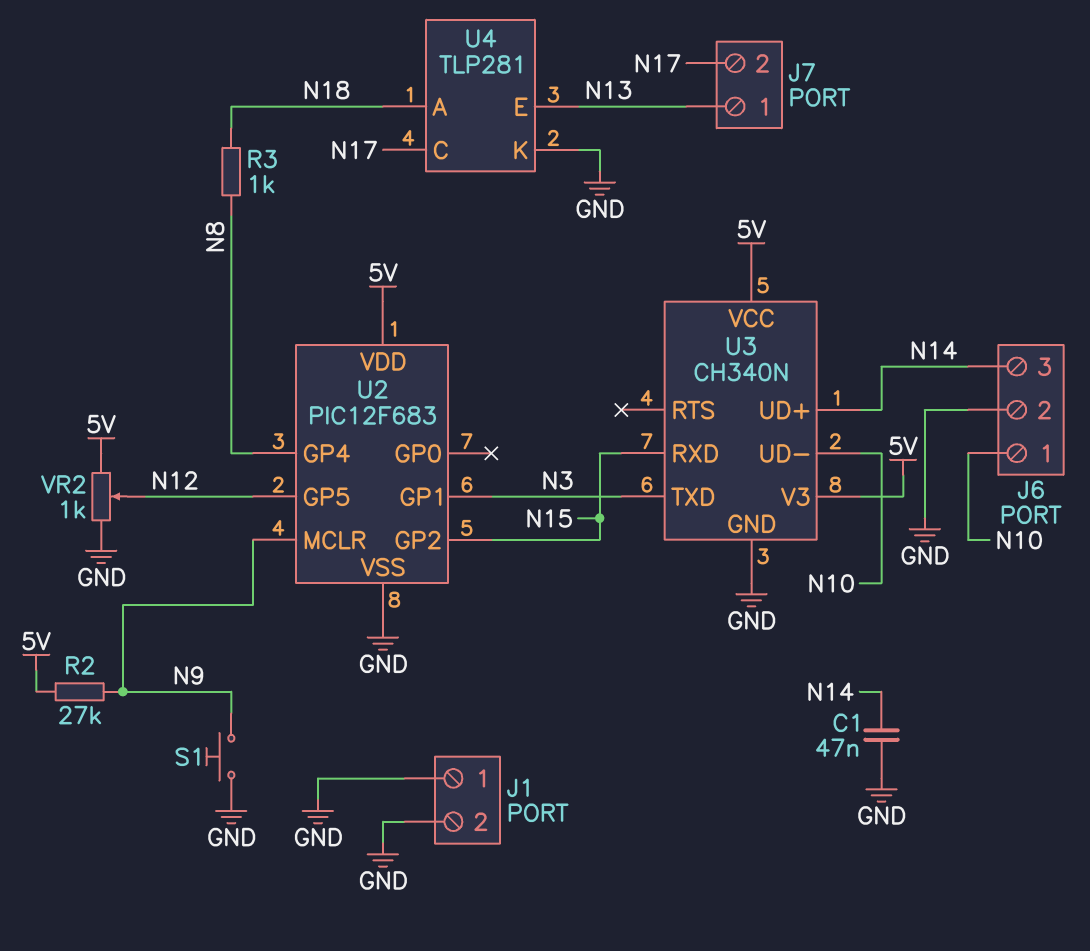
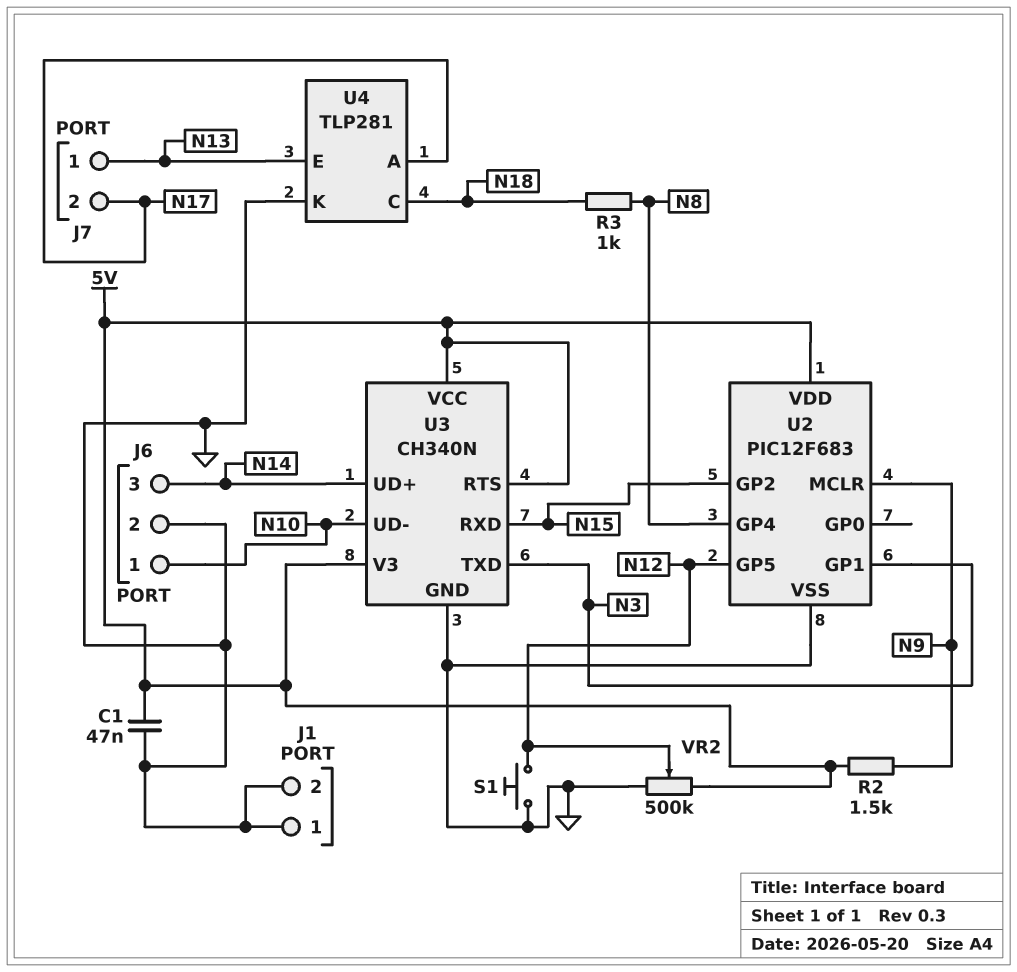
C1: 47nF (GND, N14) -> 47nF (5V, GND)
R2: 27k (5V, N9) -> 1.5k (5V, N9)
S1: button (GND, N9) -> button (GND, N12)
U3 pin RTS: none -> 5V
U4 pin A: N18 -> N17
U4 pin C: N17 -> N18
VR2: 1k (5V, GND, wiper N12) -> 500k (5V, GND, wiper N12)

